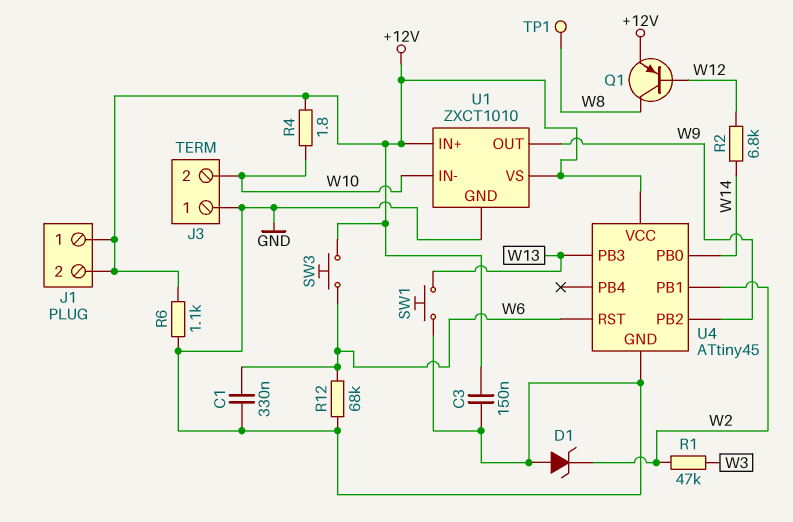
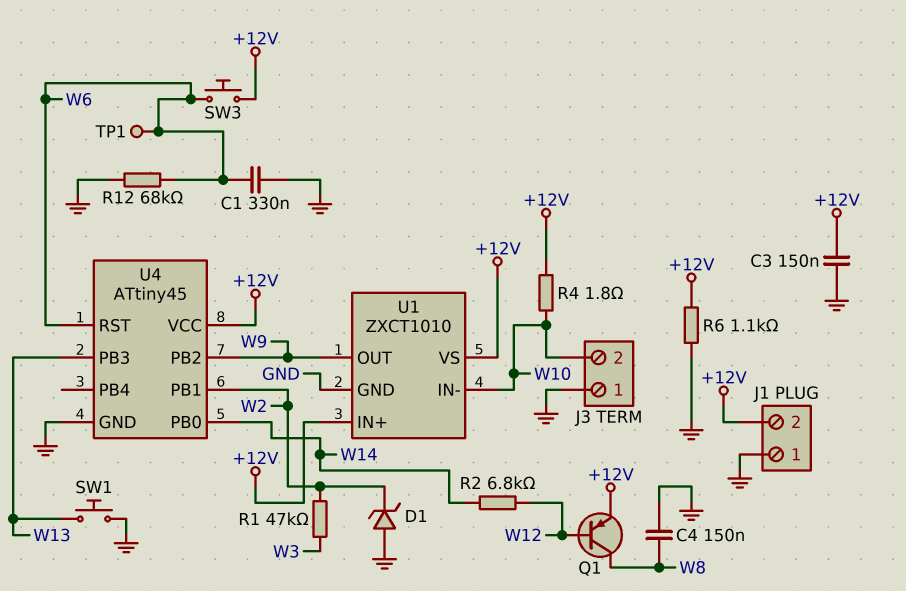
C4: none -> 150nF (GND, W8)
J1 pin 1: +12V -> GND
TP1: test point (W8) -> test point (W6)

